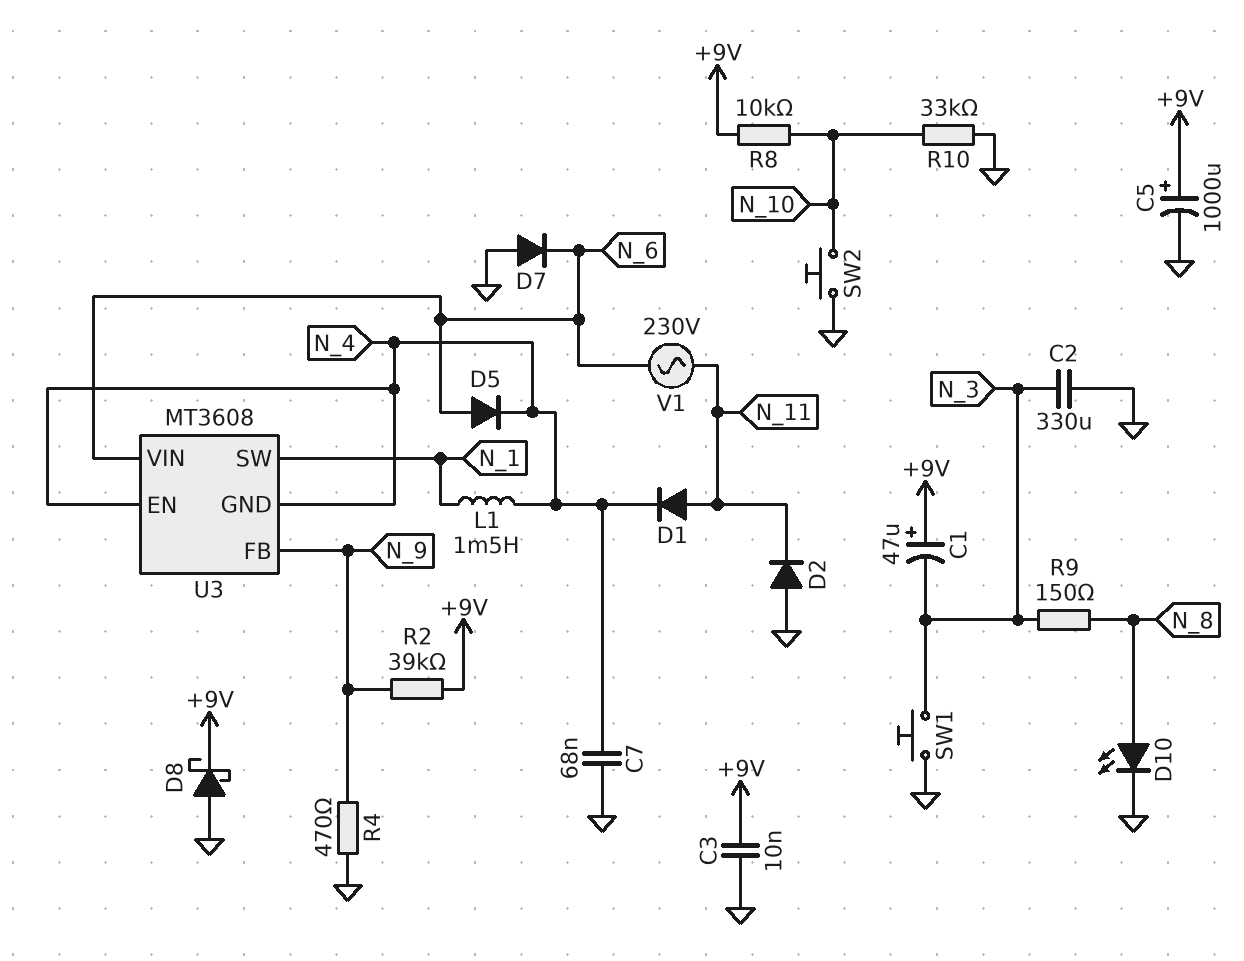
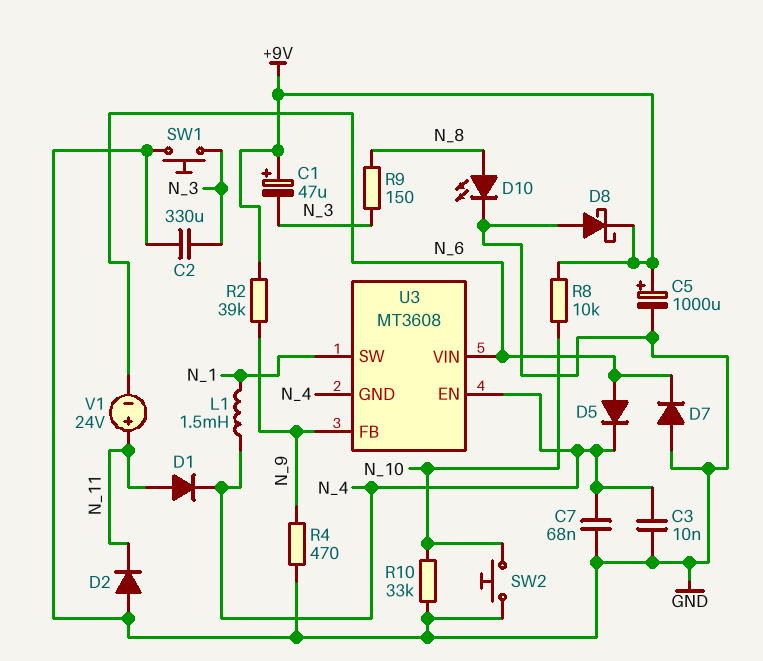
C3: 10nF (+9V, GND) -> 10nF (GND, N_4)
V1: AC 230V (N_6, N_11) -> 24V (plus N_11, minus N_6)

